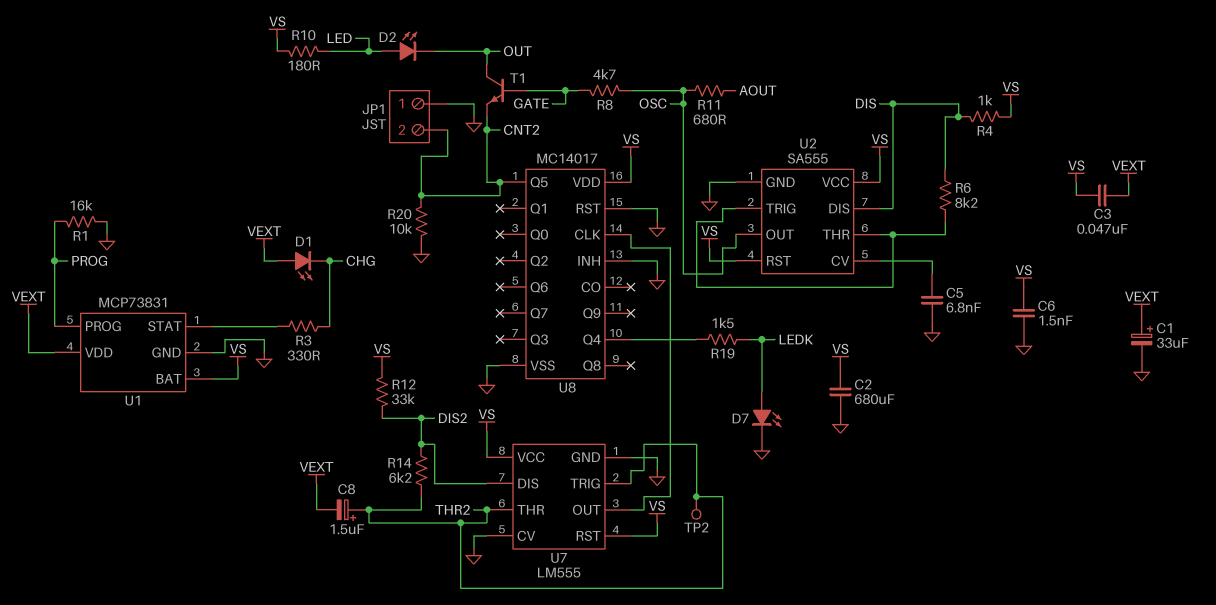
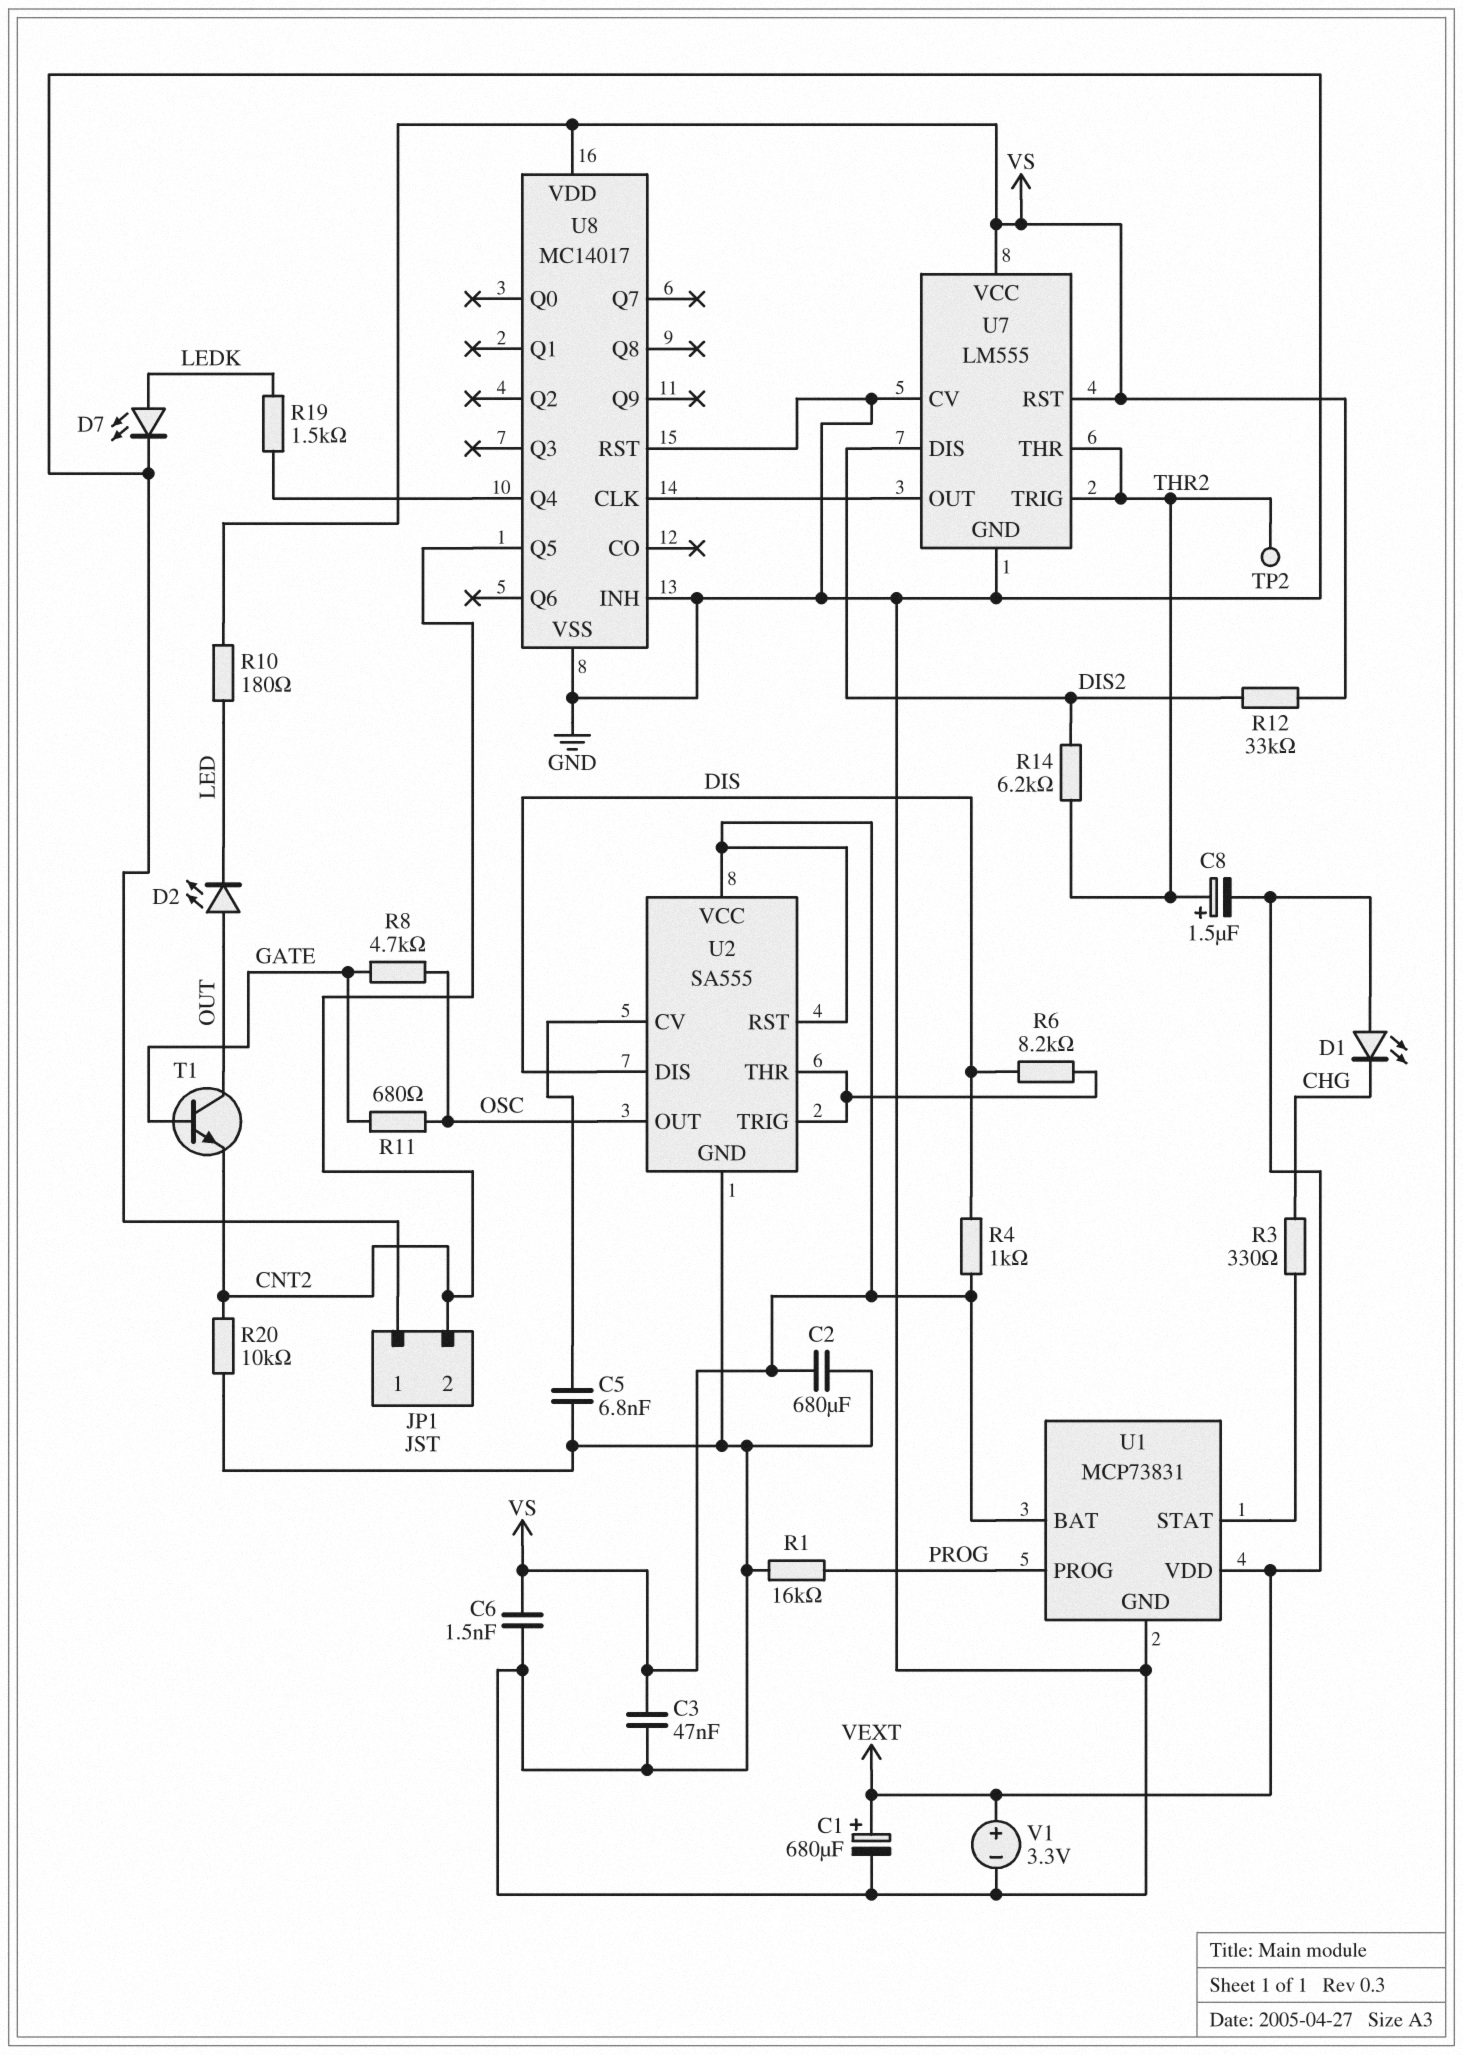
C1: 33uF (plus VEXT, minus GND) -> 680uF (plus VEXT, minus GND)
C3: 47nF (VEXT, VS) -> 47nF (GND, VS)
D2: LED (A LED, K OUT) -> LED (A OUT, K LED)
R11: 680 (AOUT, OSC) -> 680 (GATE, OSC)
V1: none -> 3.3V (plus VEXT, minus GND)

